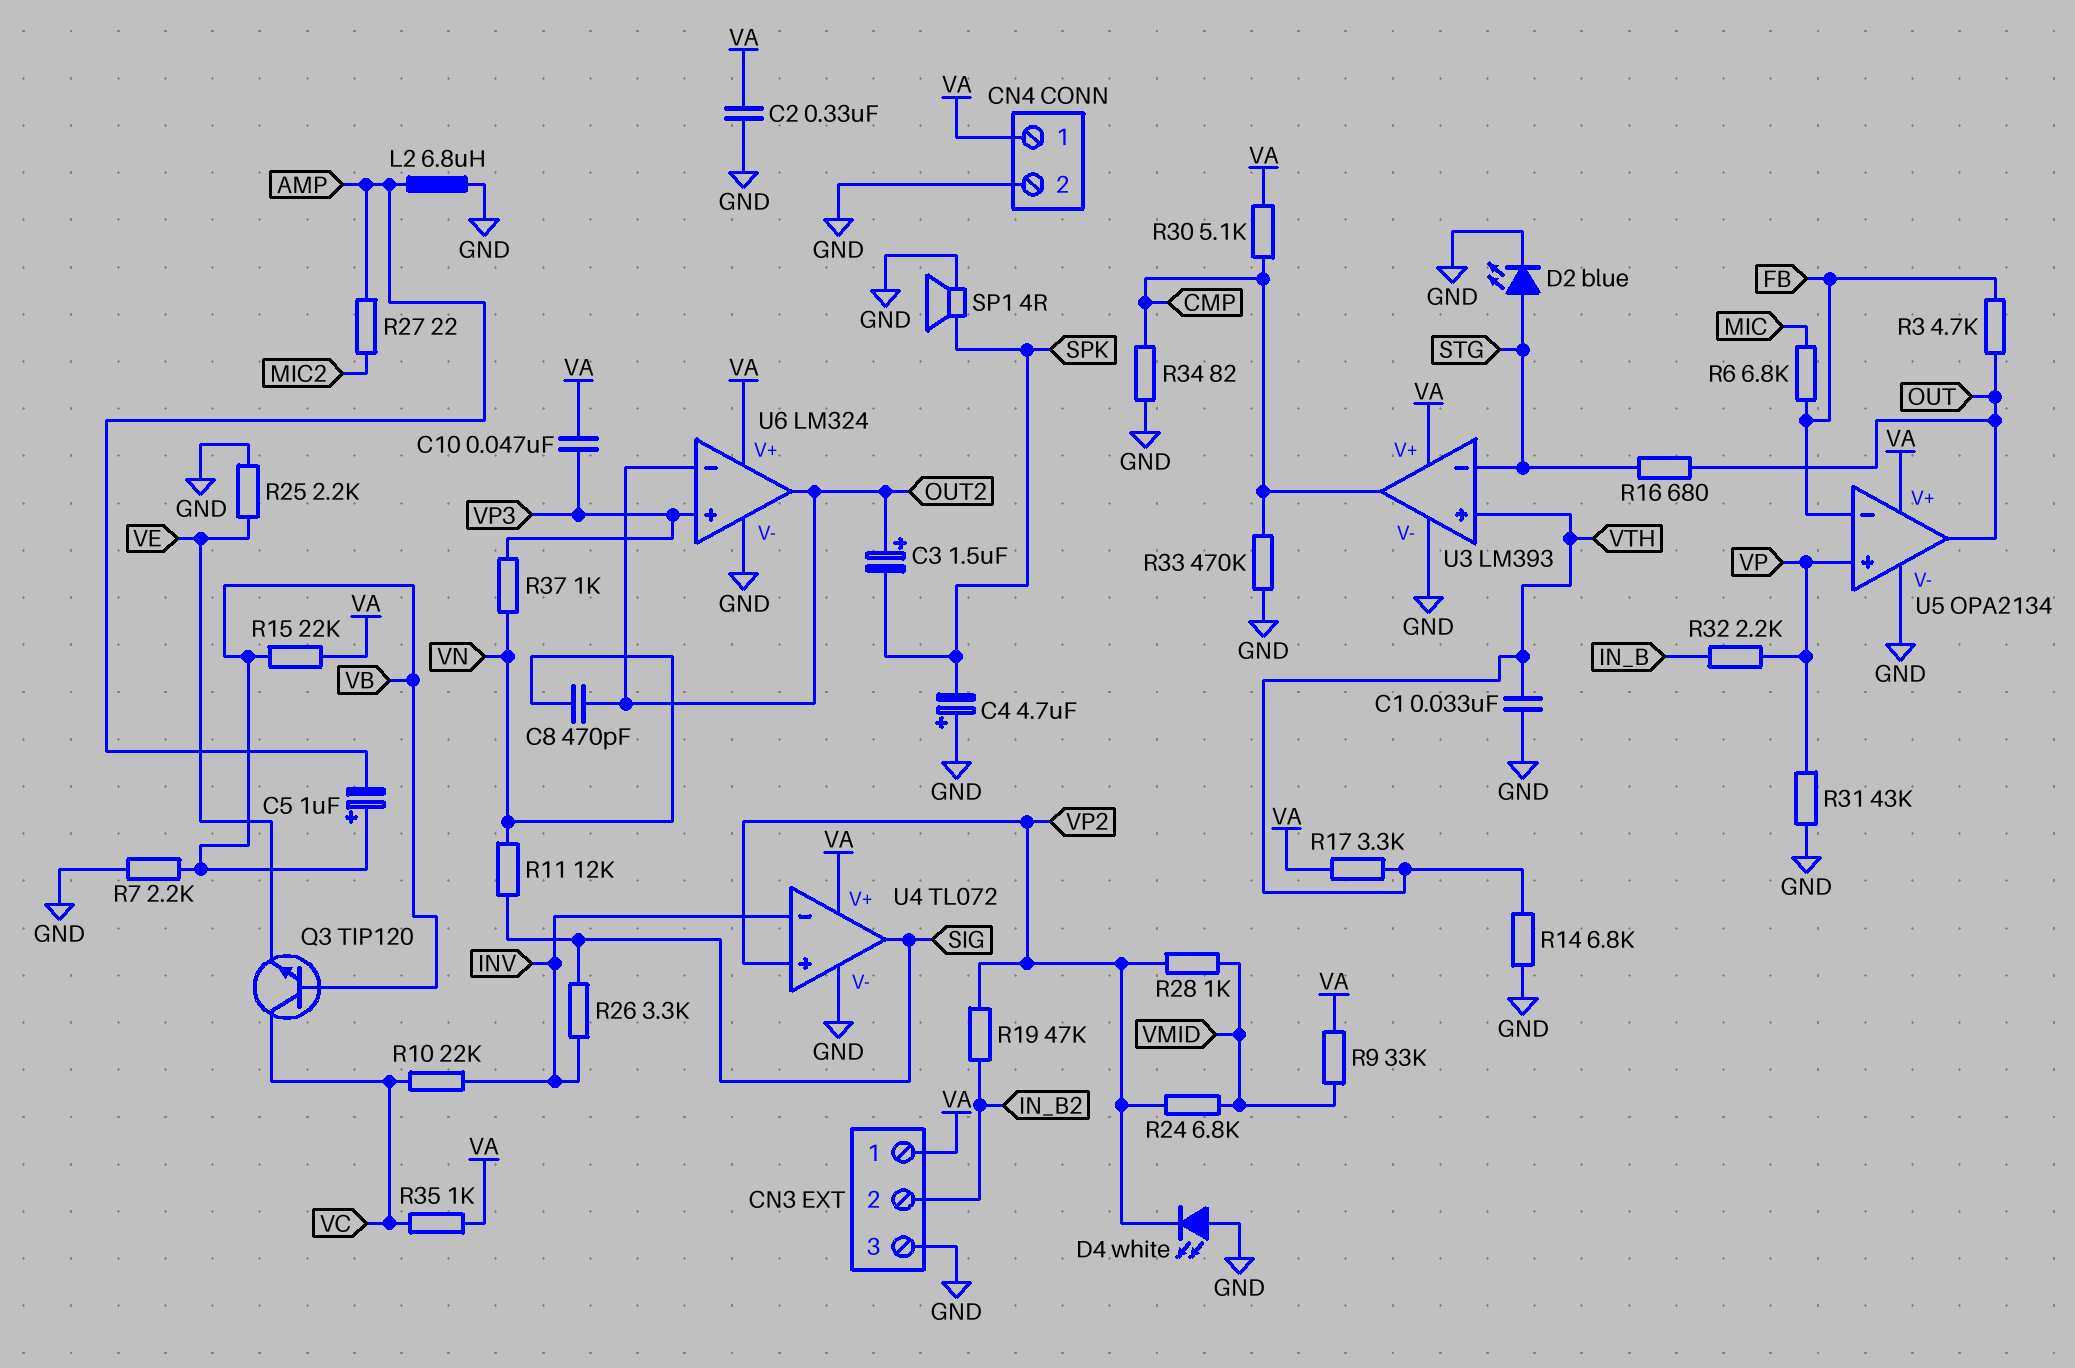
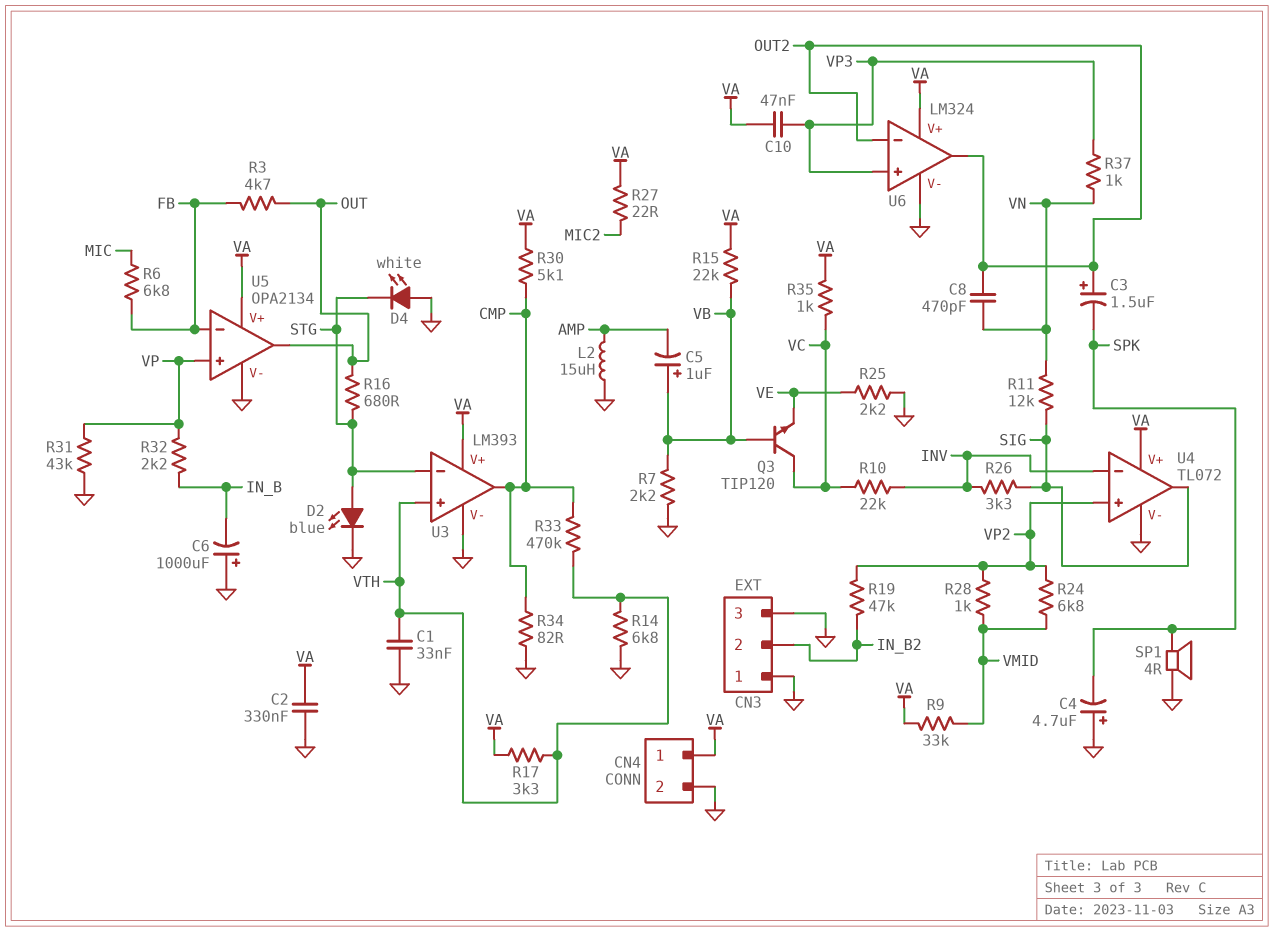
C6: none -> 1000uF (plus GND, minus IN_B)
CN3 pin 1: VA -> GND
D4: LED white (A GND, K VP2) -> LED white (A GND, K STG)
L2: 6.8uH (AMP, GND) -> 15uH (AMP, GND)
R27: 22 (AMP, MIC2) -> 22 (MIC2, VA)
R33: 470k (CMP, GND) -> 470k (CMP, VTH)

